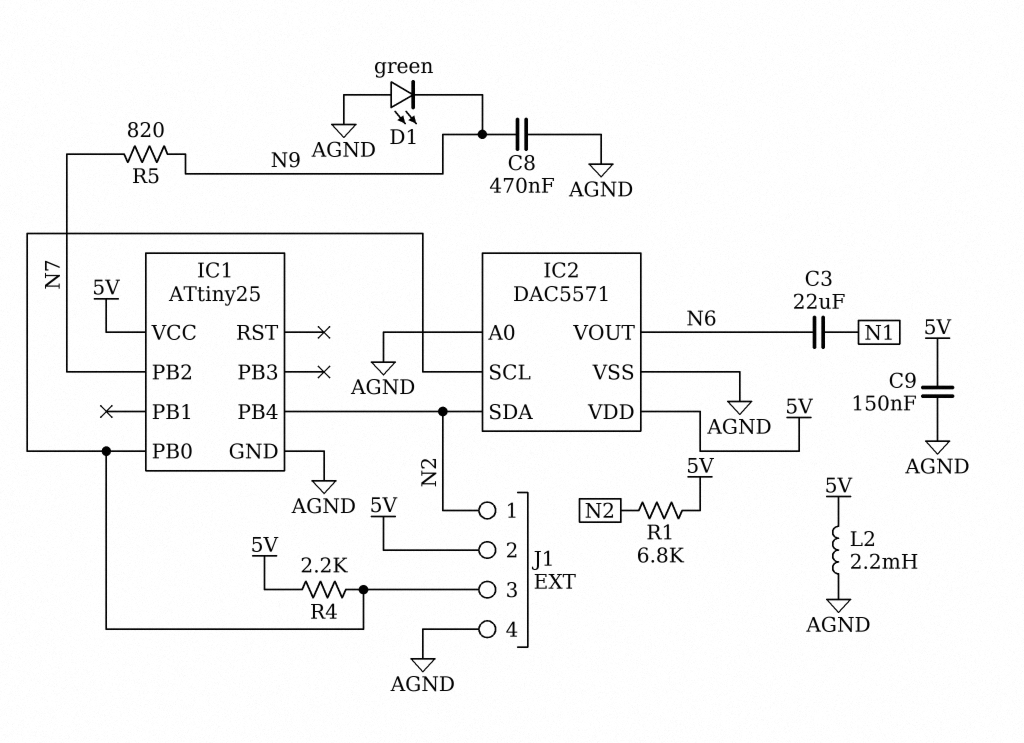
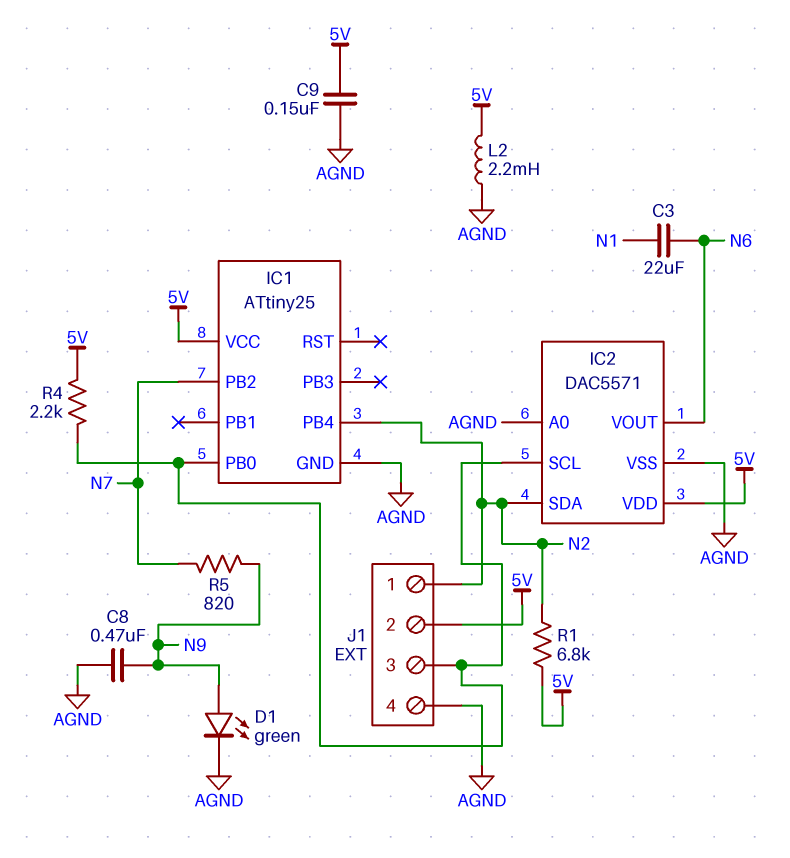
D1: LED green (A AGND, K N9) -> LED green (A N9, K AGND)

